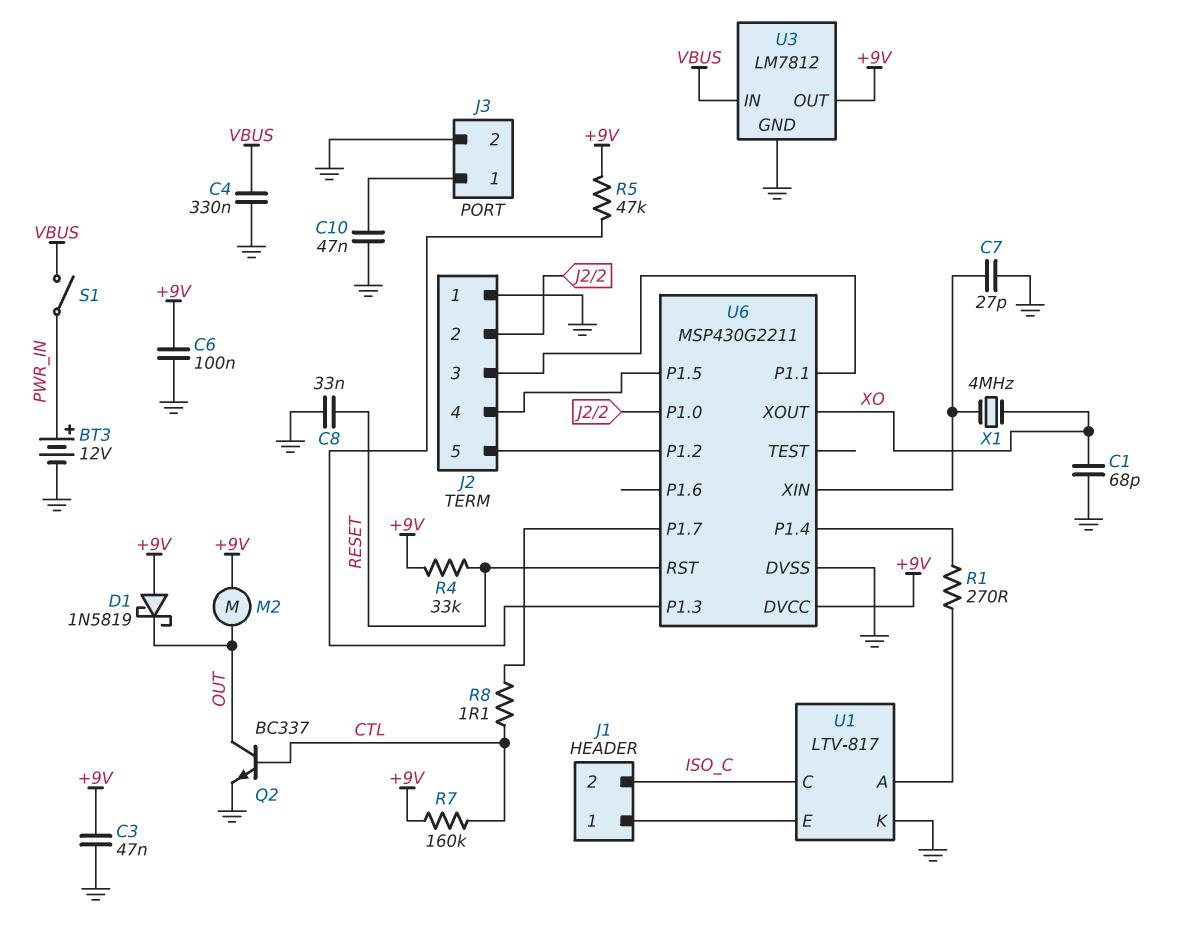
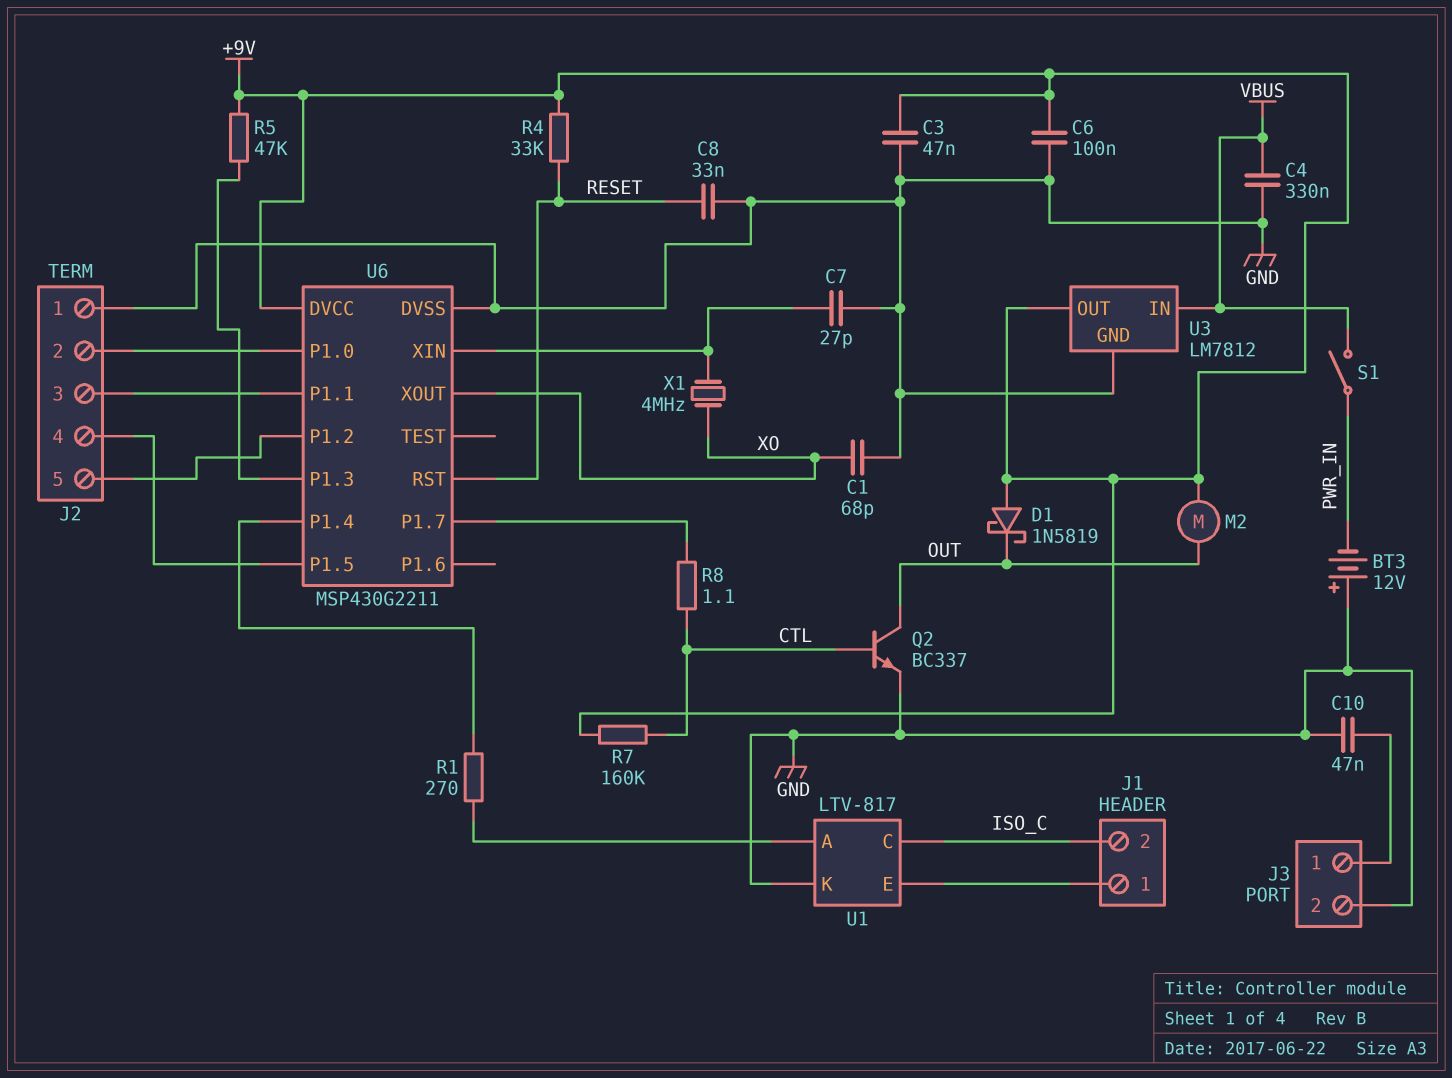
BT3: 12V (plus PWR_IN, minus GND) -> 12V (plus GND, minus PWR_IN)

